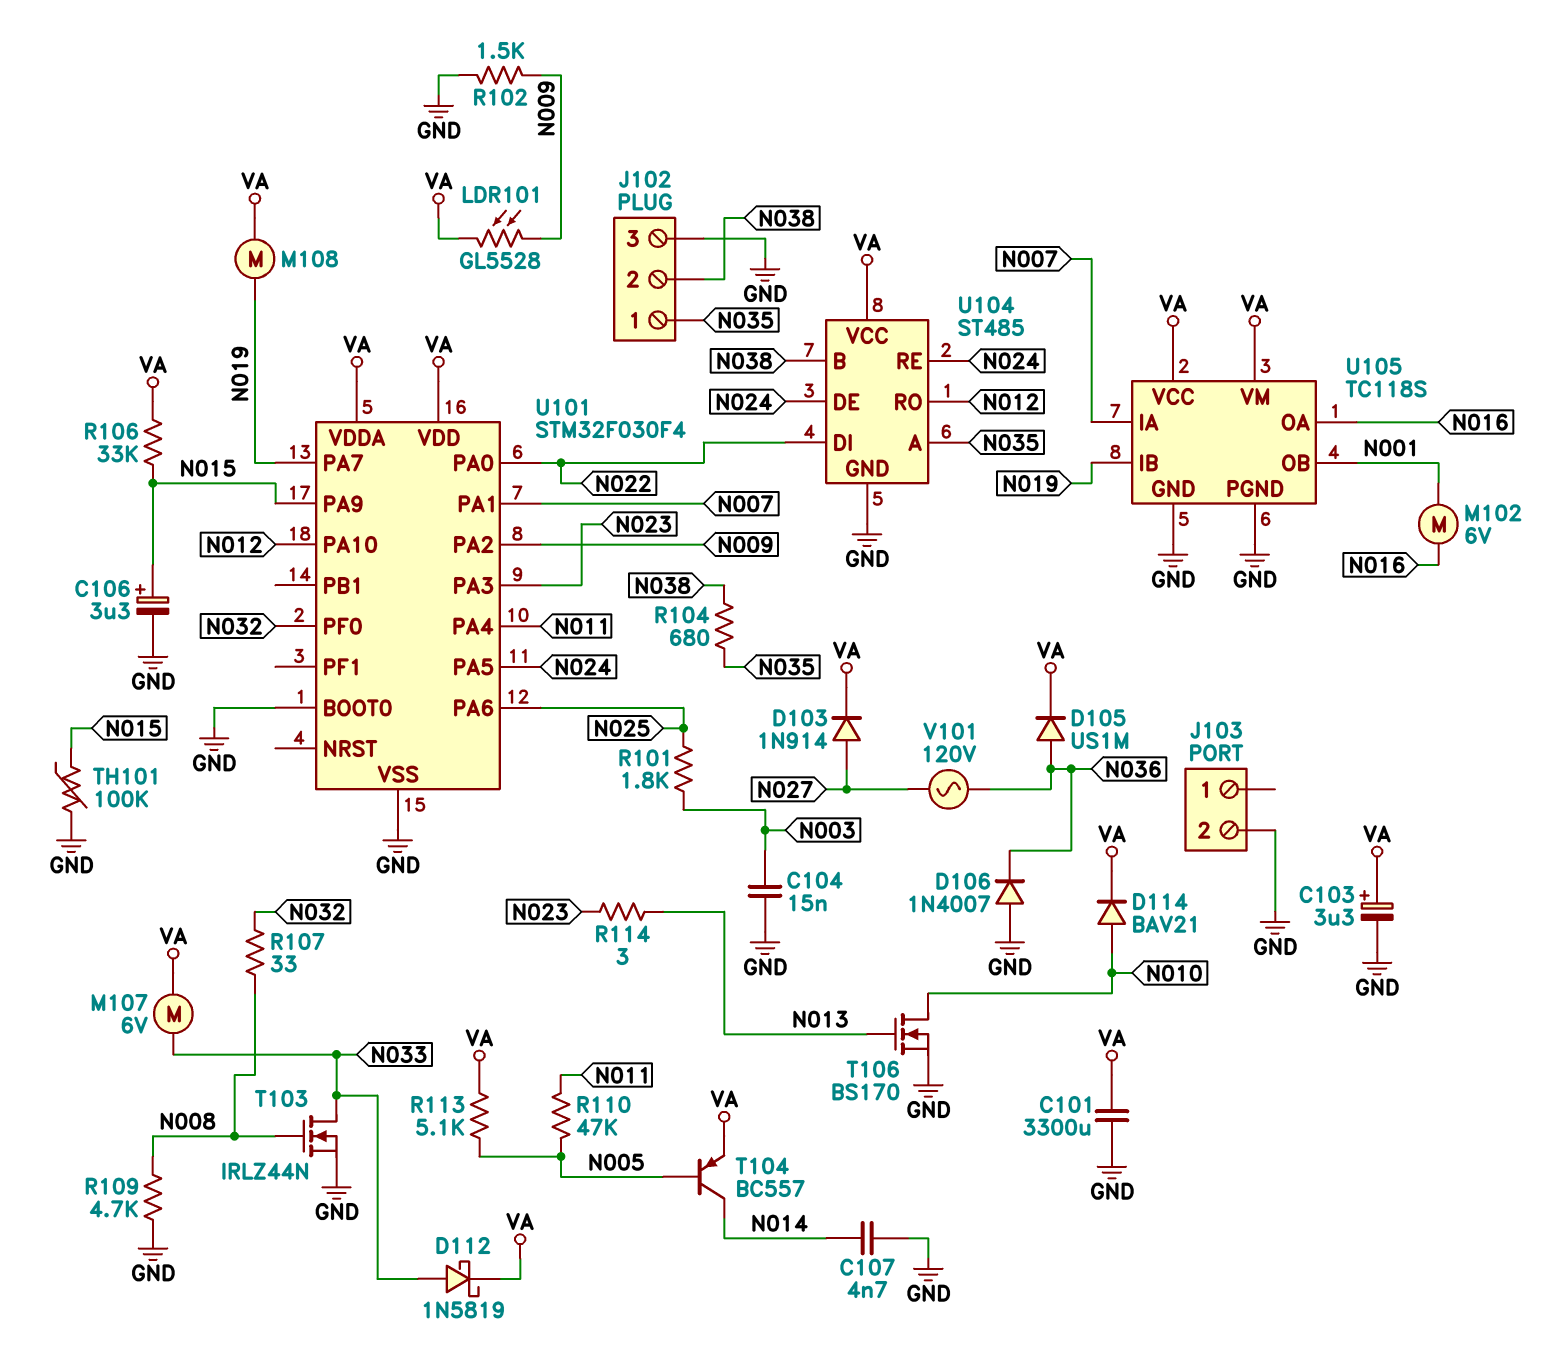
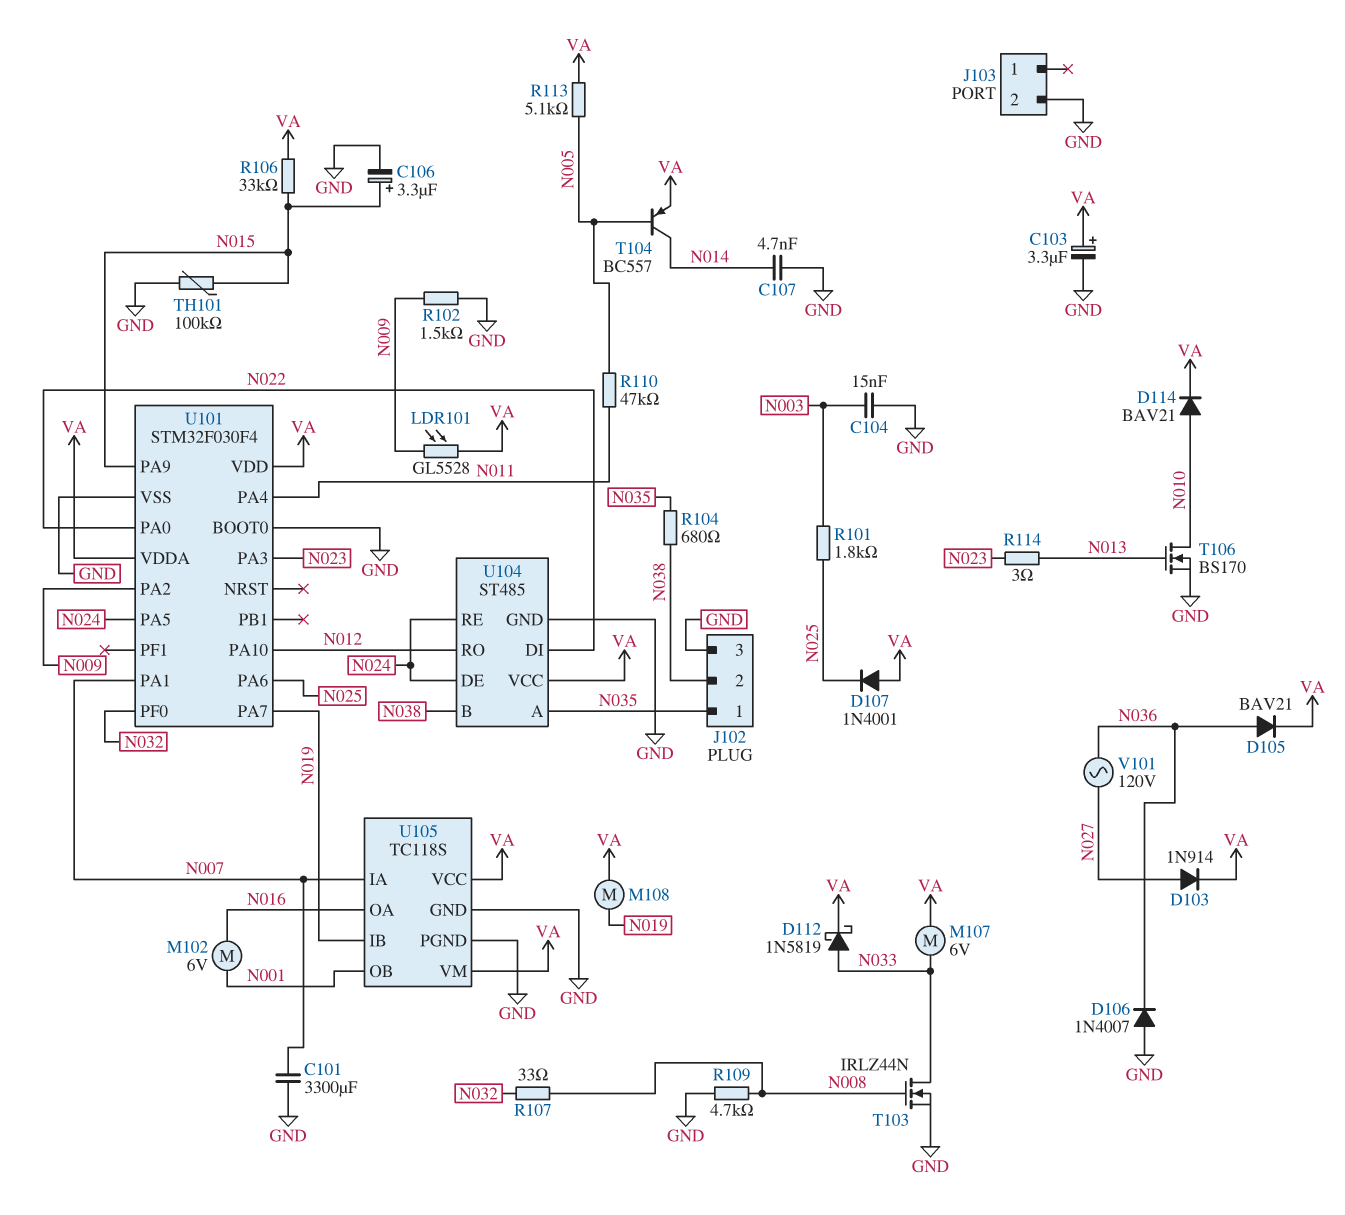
C101: 3300uF (GND, VA) -> 3300uF (GND, N007)
D105: diode US1M (A N036, K VA) -> diode BAV21 (A N036, K VA)
D107: none -> diode 1N4001 (A VA, K N025)

